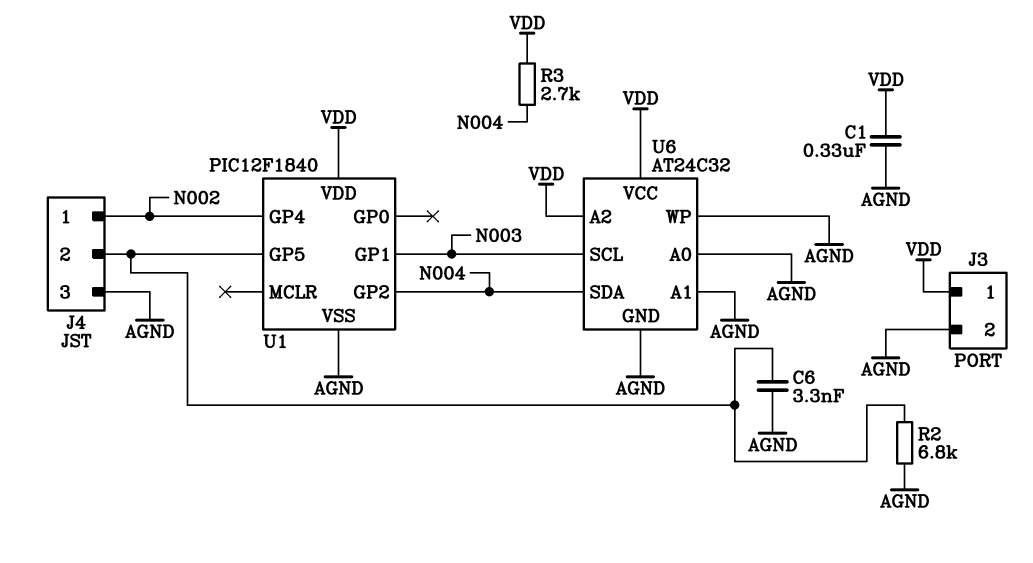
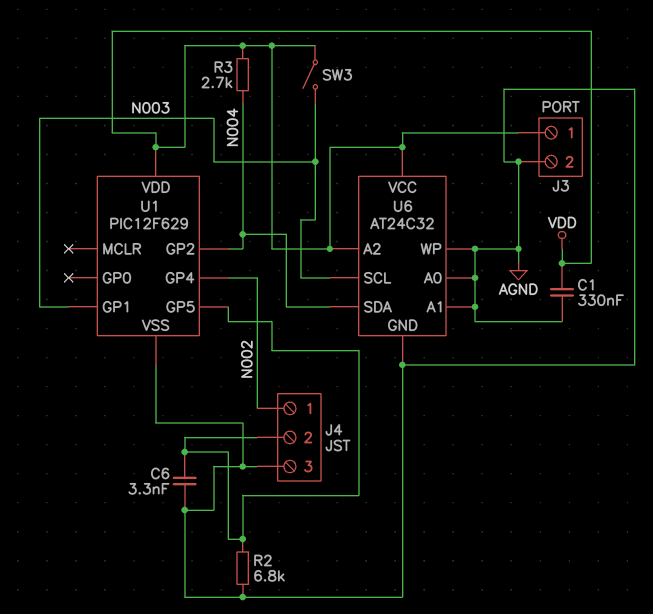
SW3: none -> switch (N003, VDD)
U1: PIC12F1840 -> PIC12F629

